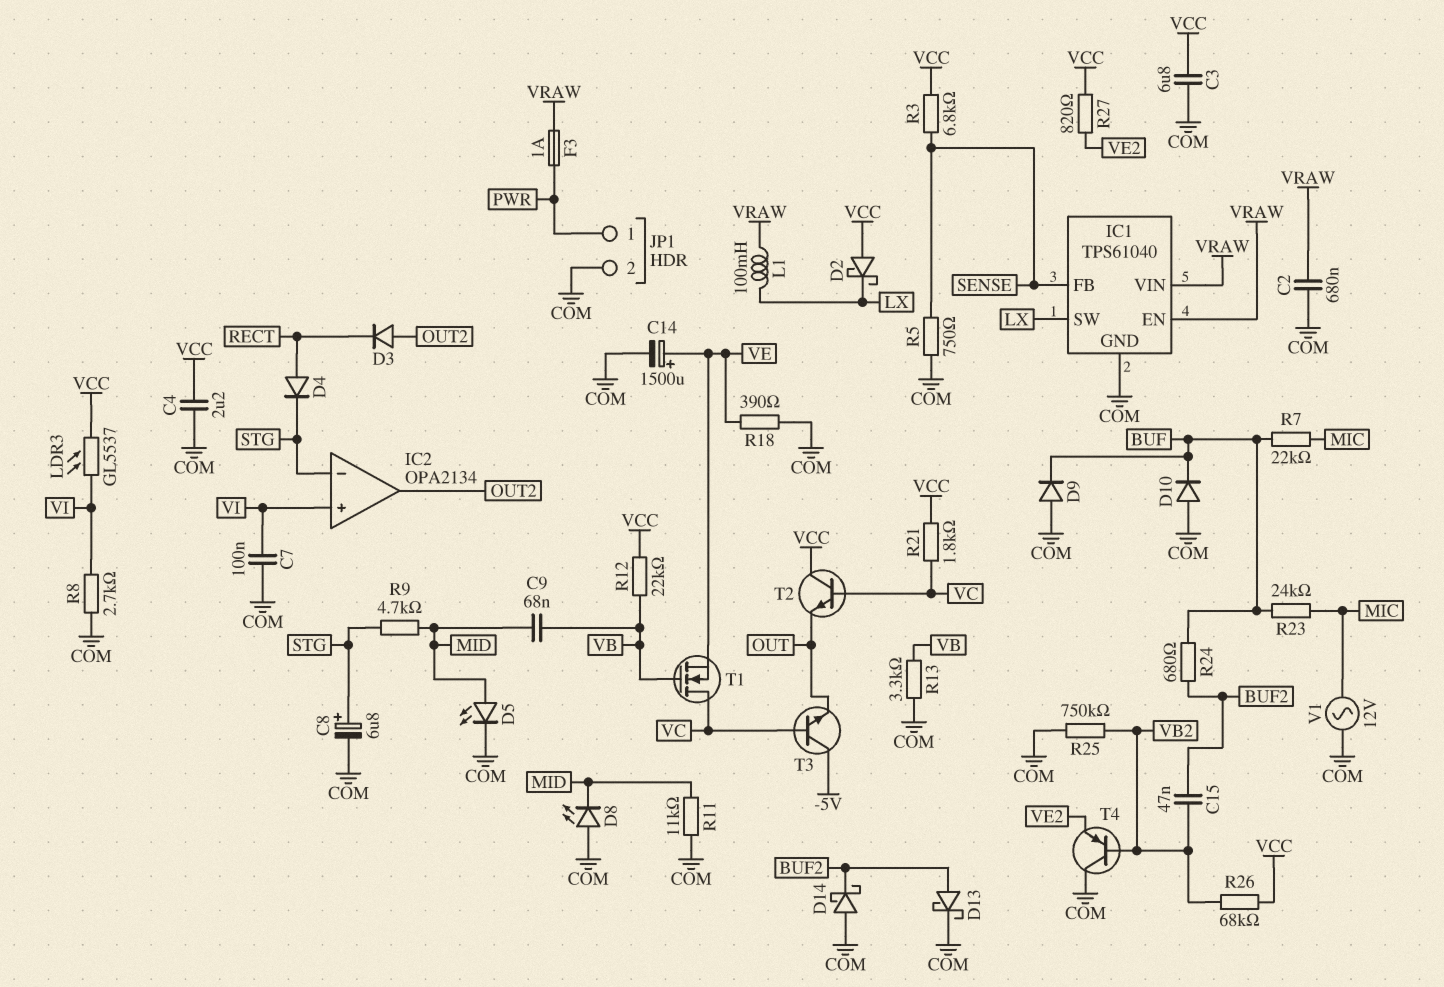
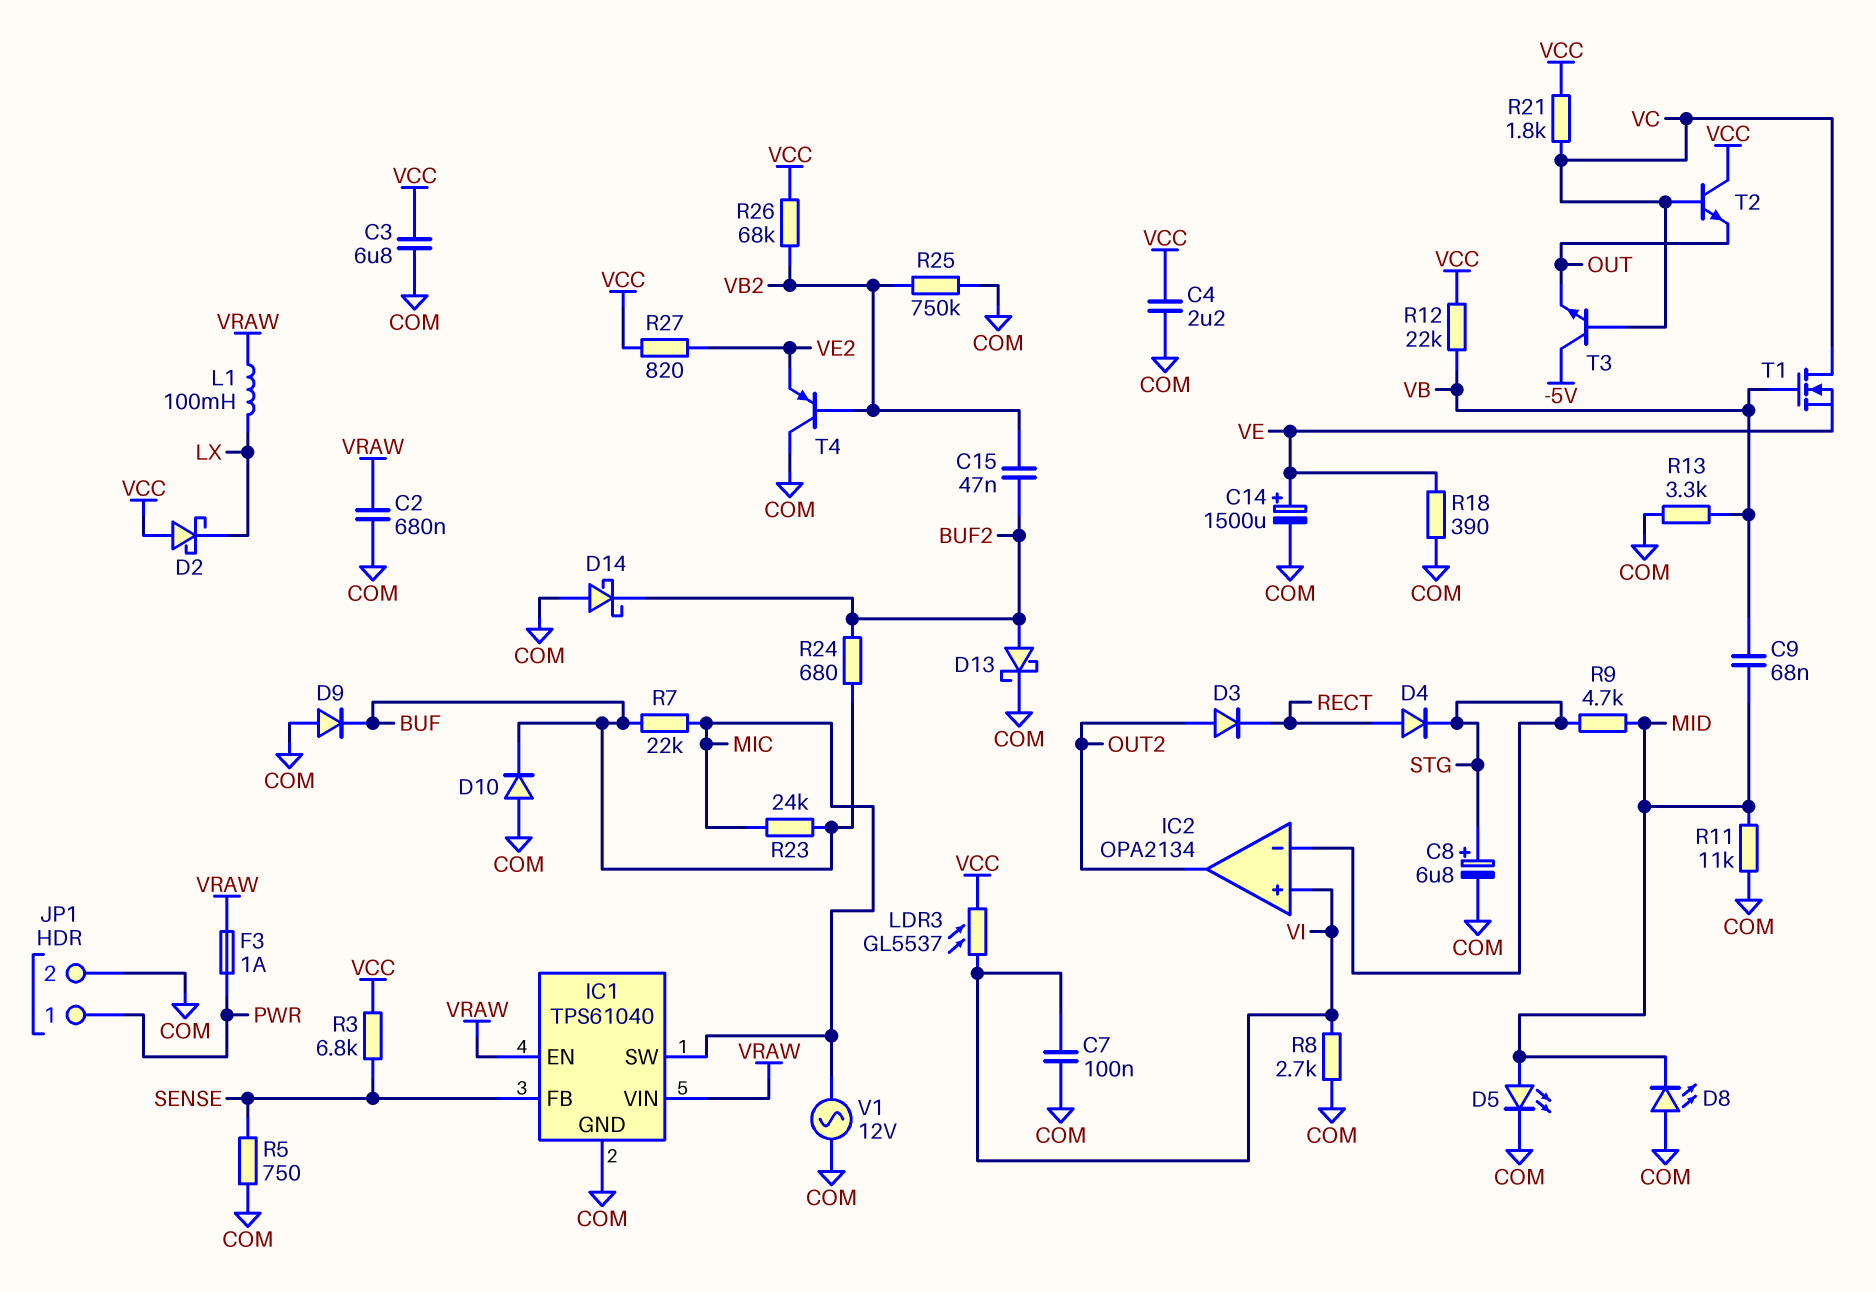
IC1 pin SW: LX -> MIC

